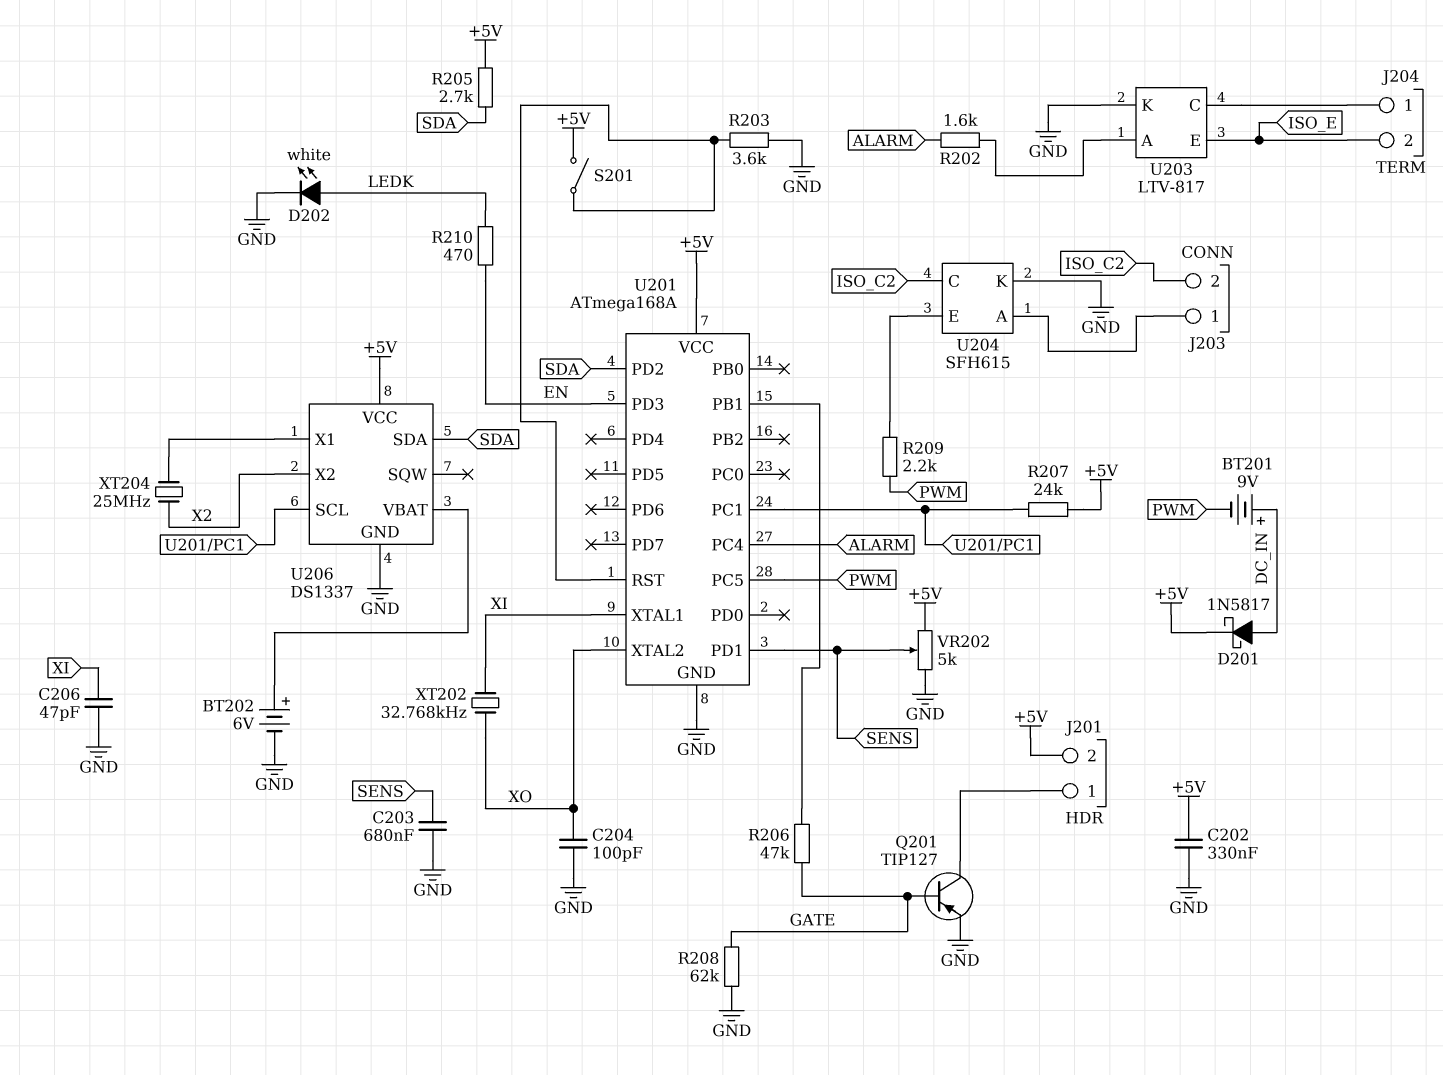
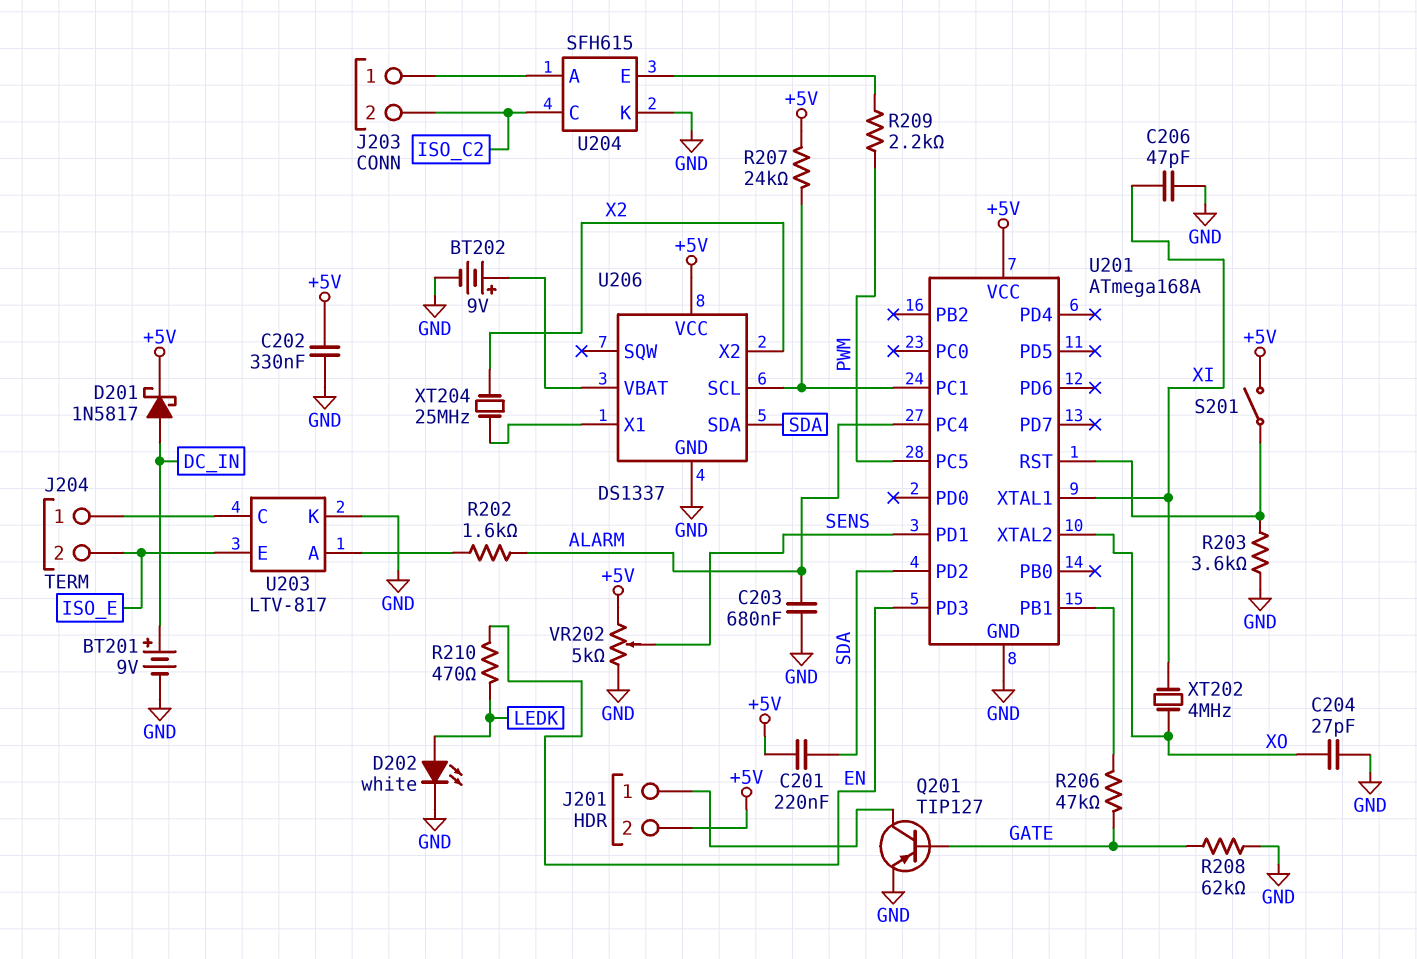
BT201: 9V (plus DC_IN, minus PWM) -> 9V (plus DC_IN, minus GND)
BT202: 6V (plus U206/VBAT, minus GND) -> 9V (plus U206/VBAT, minus GND)
C201: none -> 220nF (+5V, SDA)
C203: 680nF (GND, SENS) -> 680nF (ALARM, GND)
C204: 100pF (GND, XO) -> 27pF (GND, XO)
R205: 2.7k (+5V, SDA) -> none
XT202: 32.768kHz (XI, XO) -> 4MHz (XI, XO)

